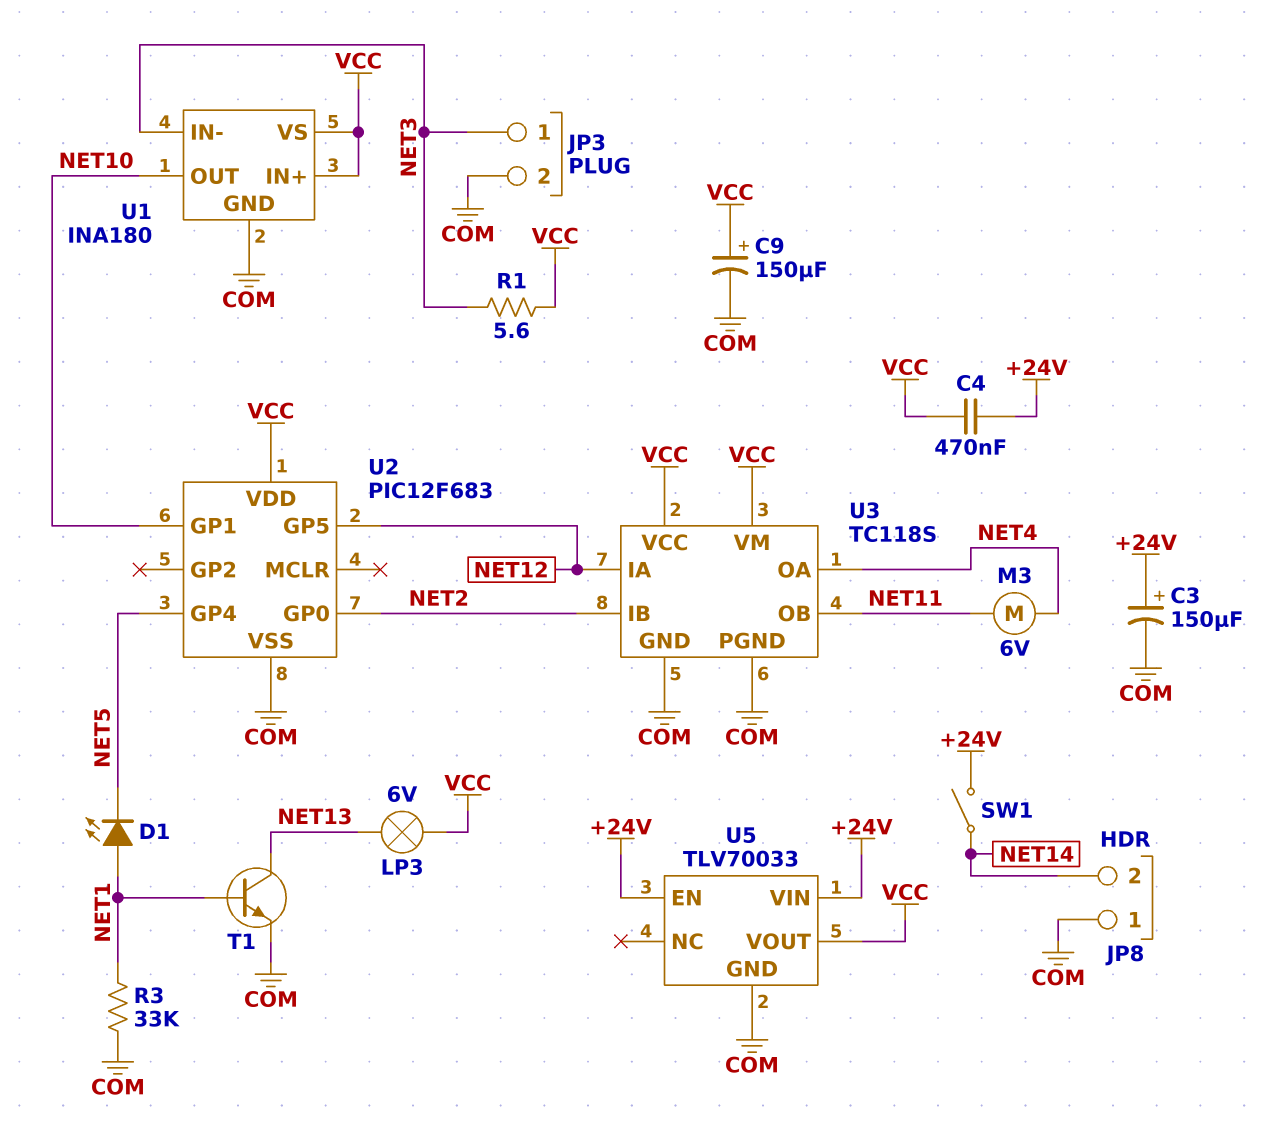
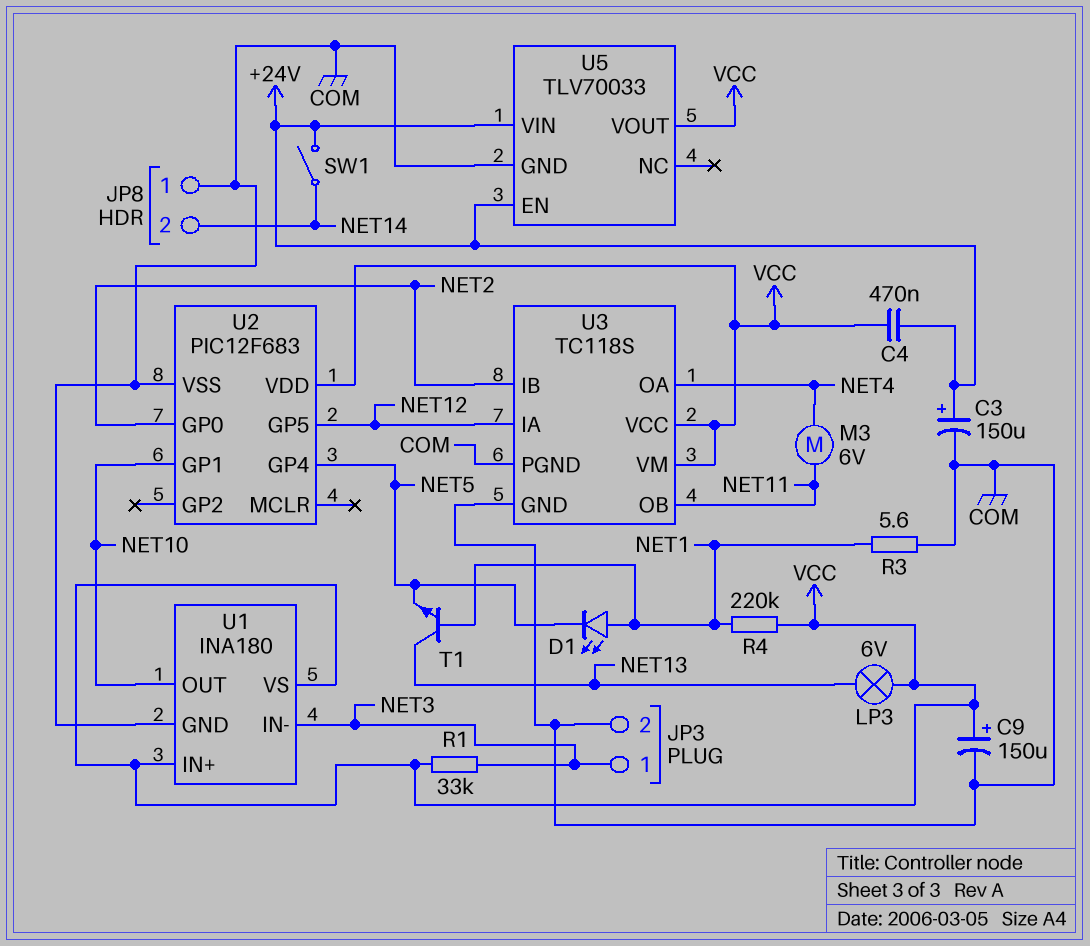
R1: 5.6 (NET3, VCC) -> 33k (NET3, VCC)
R3: 33k (COM, NET1) -> 5.6 (COM, NET1)
R4: none -> 220k (NET1, VCC)
T1: NPN (B NET1, C NET13, E COM) -> NPN (B NET1, C NET13, E NET5)

